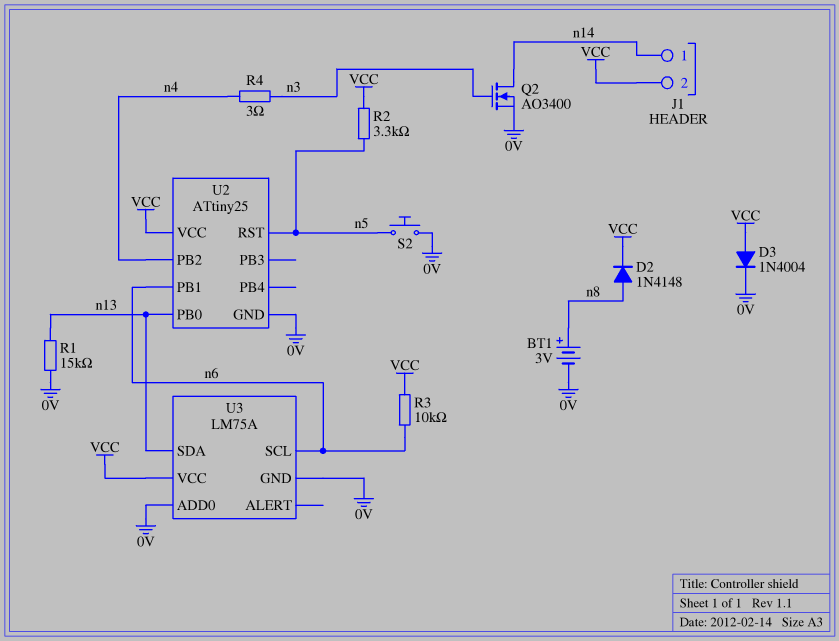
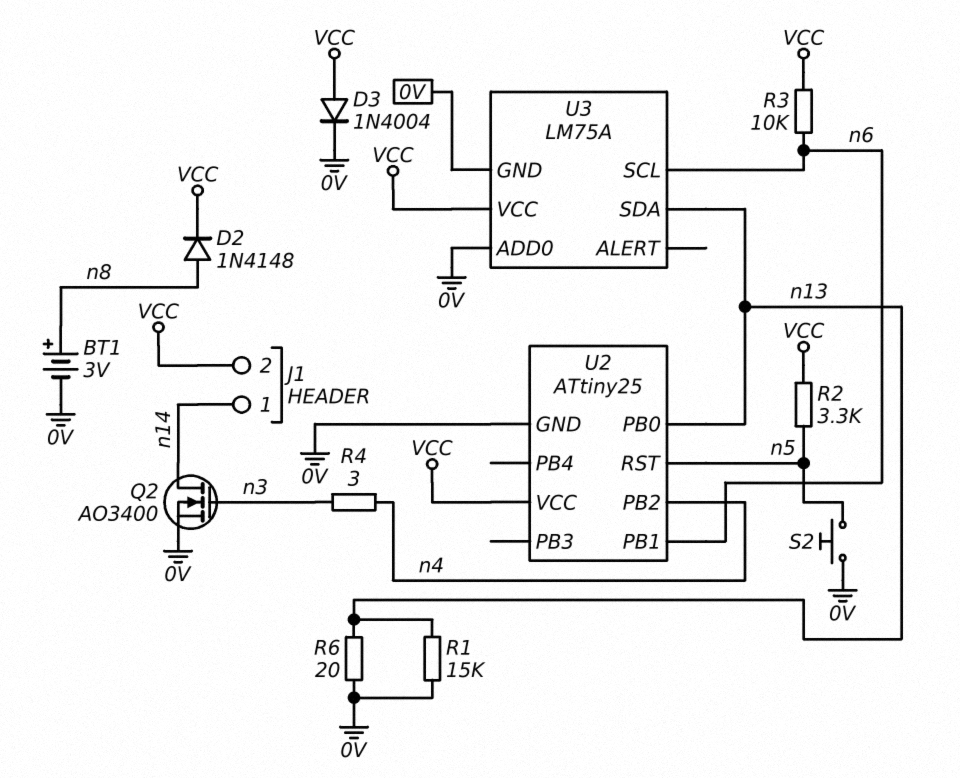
R6: none -> 20 (0V, n13)

